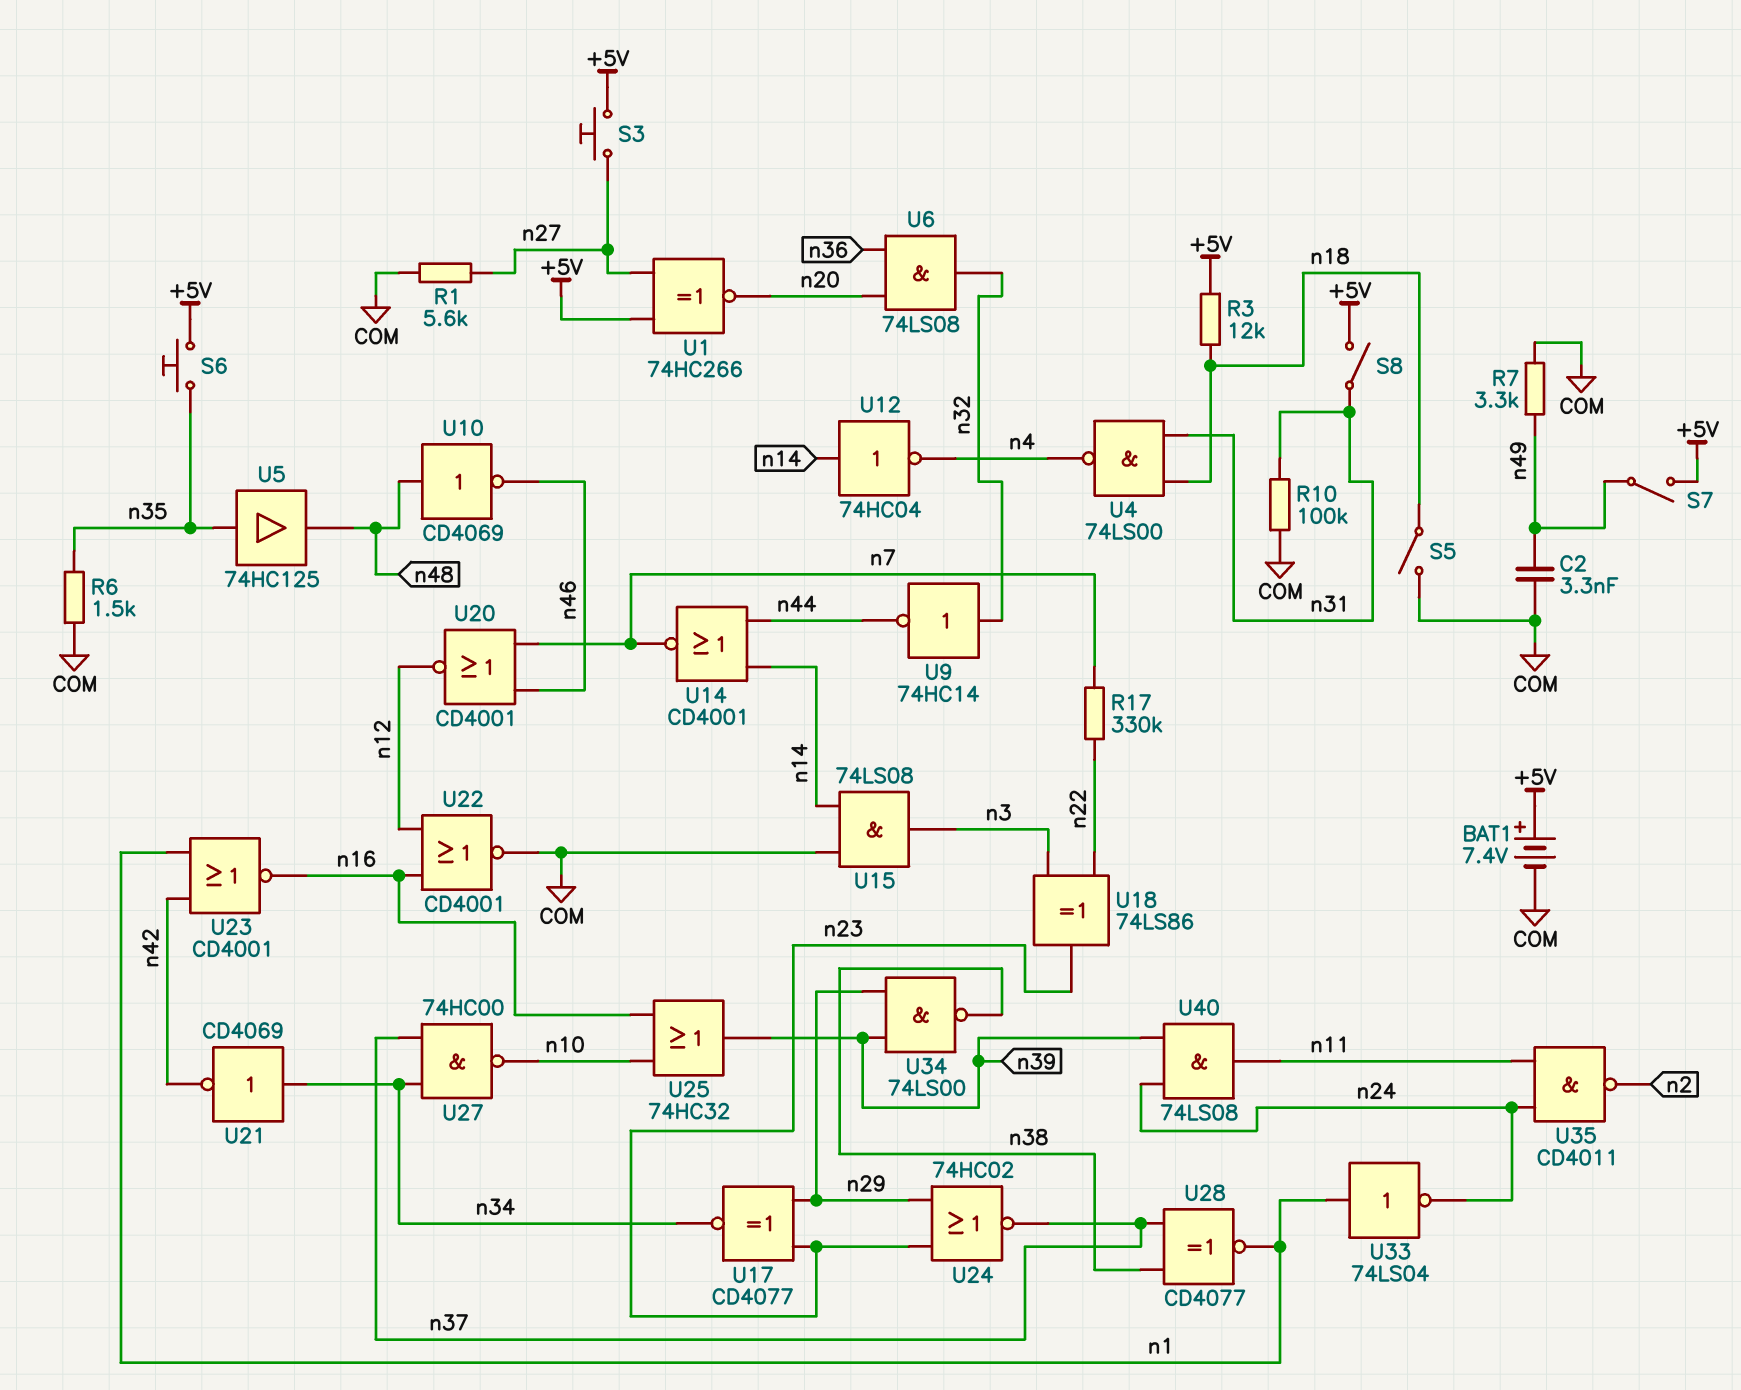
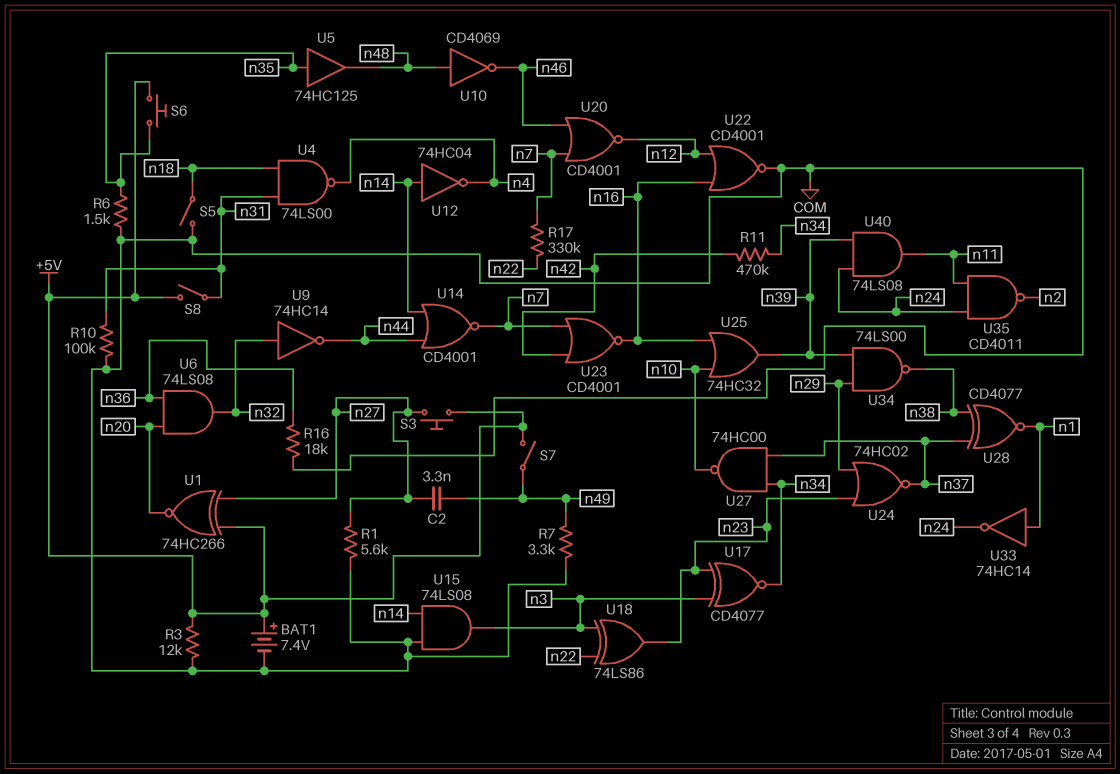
C2: 3.3nF (COM, n49) -> 3.3nF (n27, n49)
R3: 12k (+5V, n18) -> 12k (+5V, COM)
R11: none -> 470k (n34, n42)
R16: none -> 18k (COM, n36)
U17: XNOR CD4077 (in n23, in n29, out n34) -> XNOR CD4077 (in n3, in n23, out n34)
U21: NOT CD4069 (in n34, out n42) -> none
U23: NOR CD4001 (in n1, in n42, out n16) -> NOR CD4001 (in n7, in n42, out n16)
U33: NOT 74LS04 (in n1, out n24) -> NOT 74HC14 (in n1, out n24)

